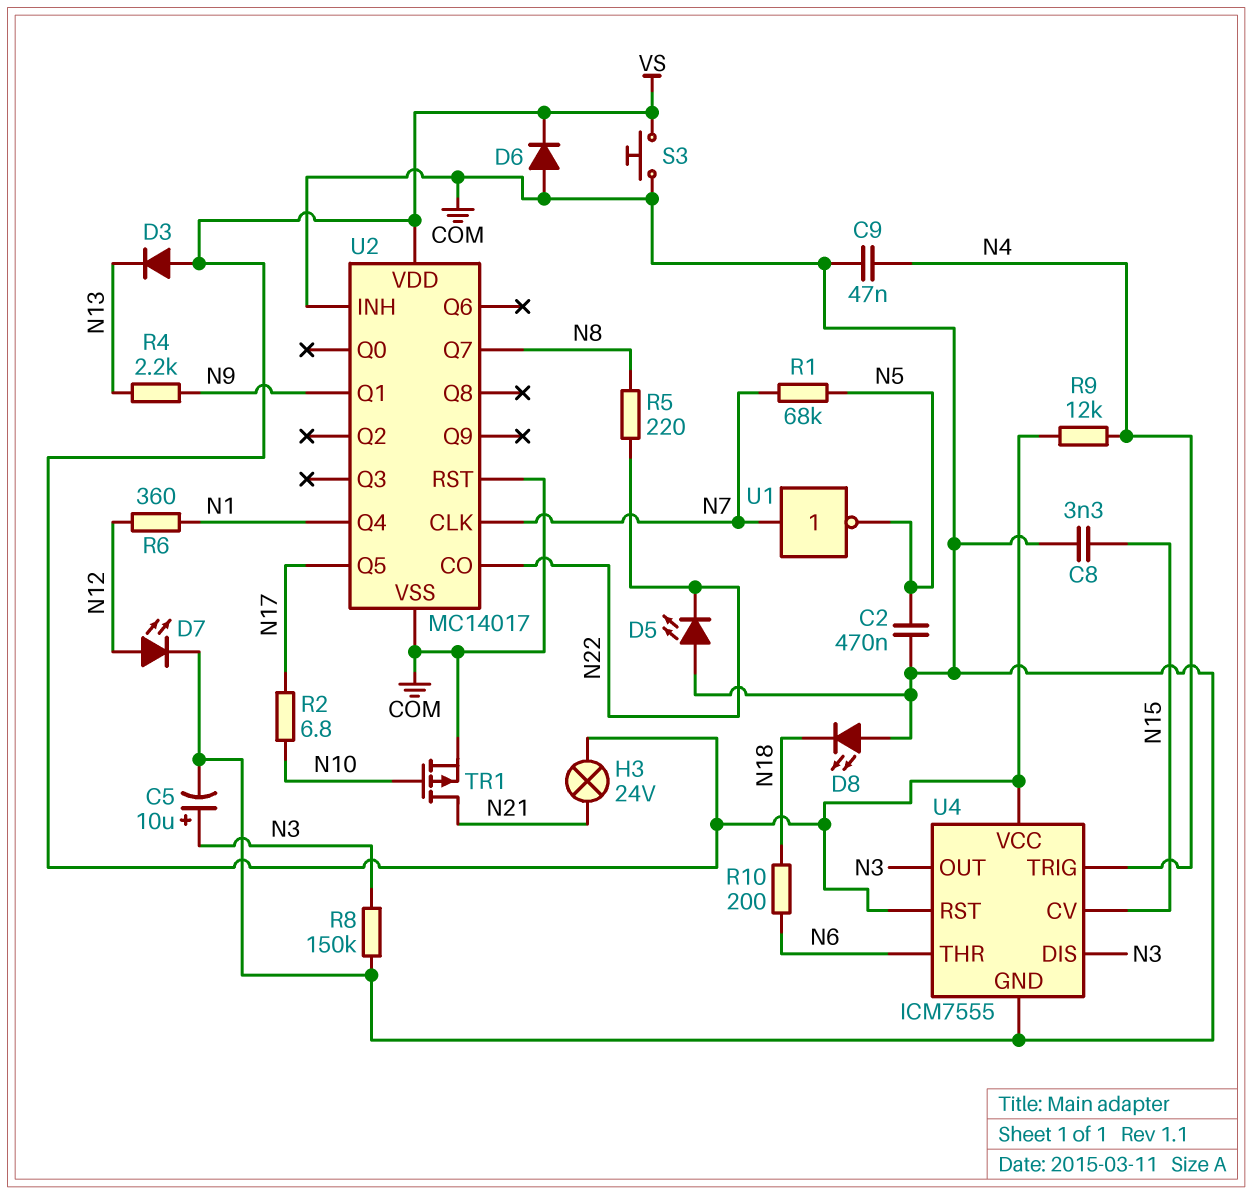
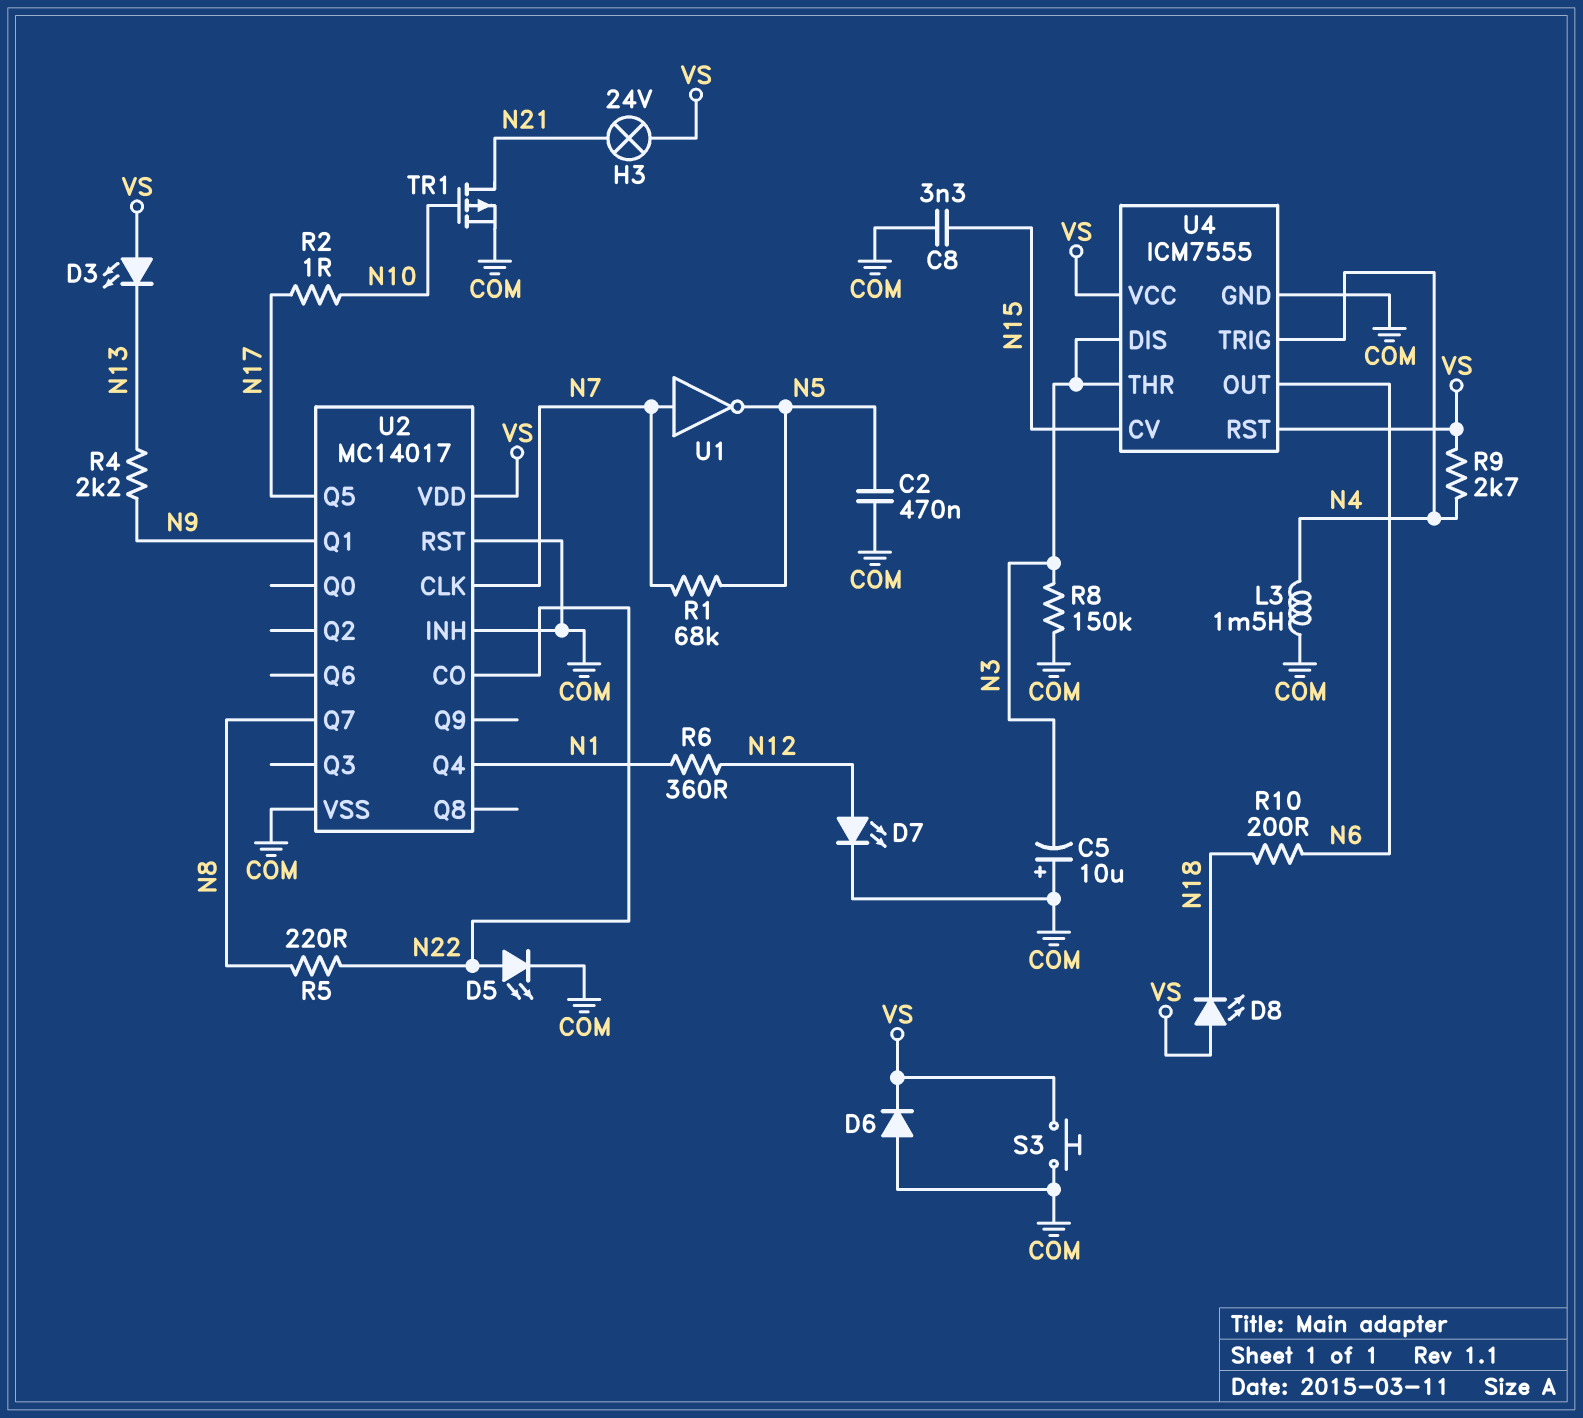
C5: 10uF (plus N3, minus COM) -> 10uF (plus COM, minus N3)
C9: 47nF (COM, N4) -> none
D3: diode (A VS, K N13) -> LED (A VS, K N13)
D5: LED (A COM, K N22) -> LED (A N22, K COM)
D8: LED (A COM, K N18) -> LED (A VS, K N18)
L3: none -> 1.5mH (COM, N4)
R2: 6.8 (N10, N17) -> 1 (N10, N17)
R9: 12k (N4, VS) -> 2.7k (N4, VS)
U4 pin OUT: N3 -> N6
U4 pin THR: N6 -> N3

